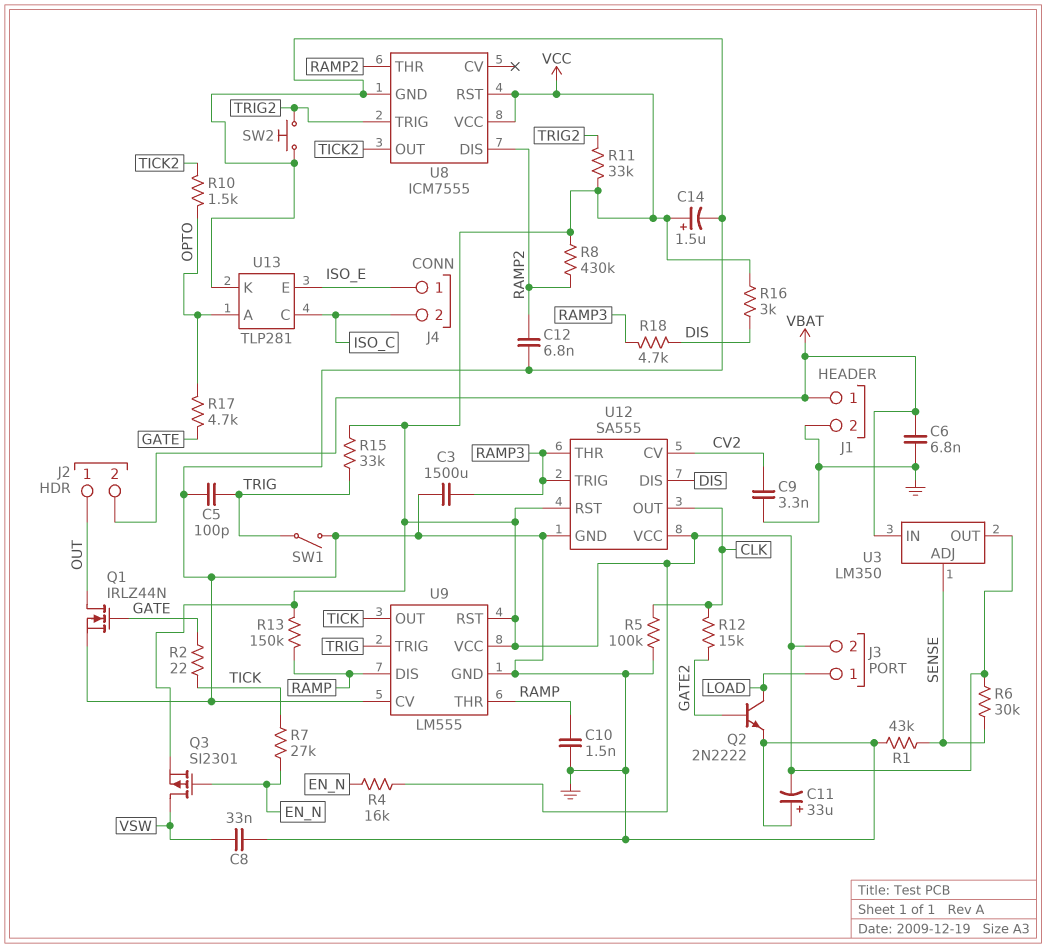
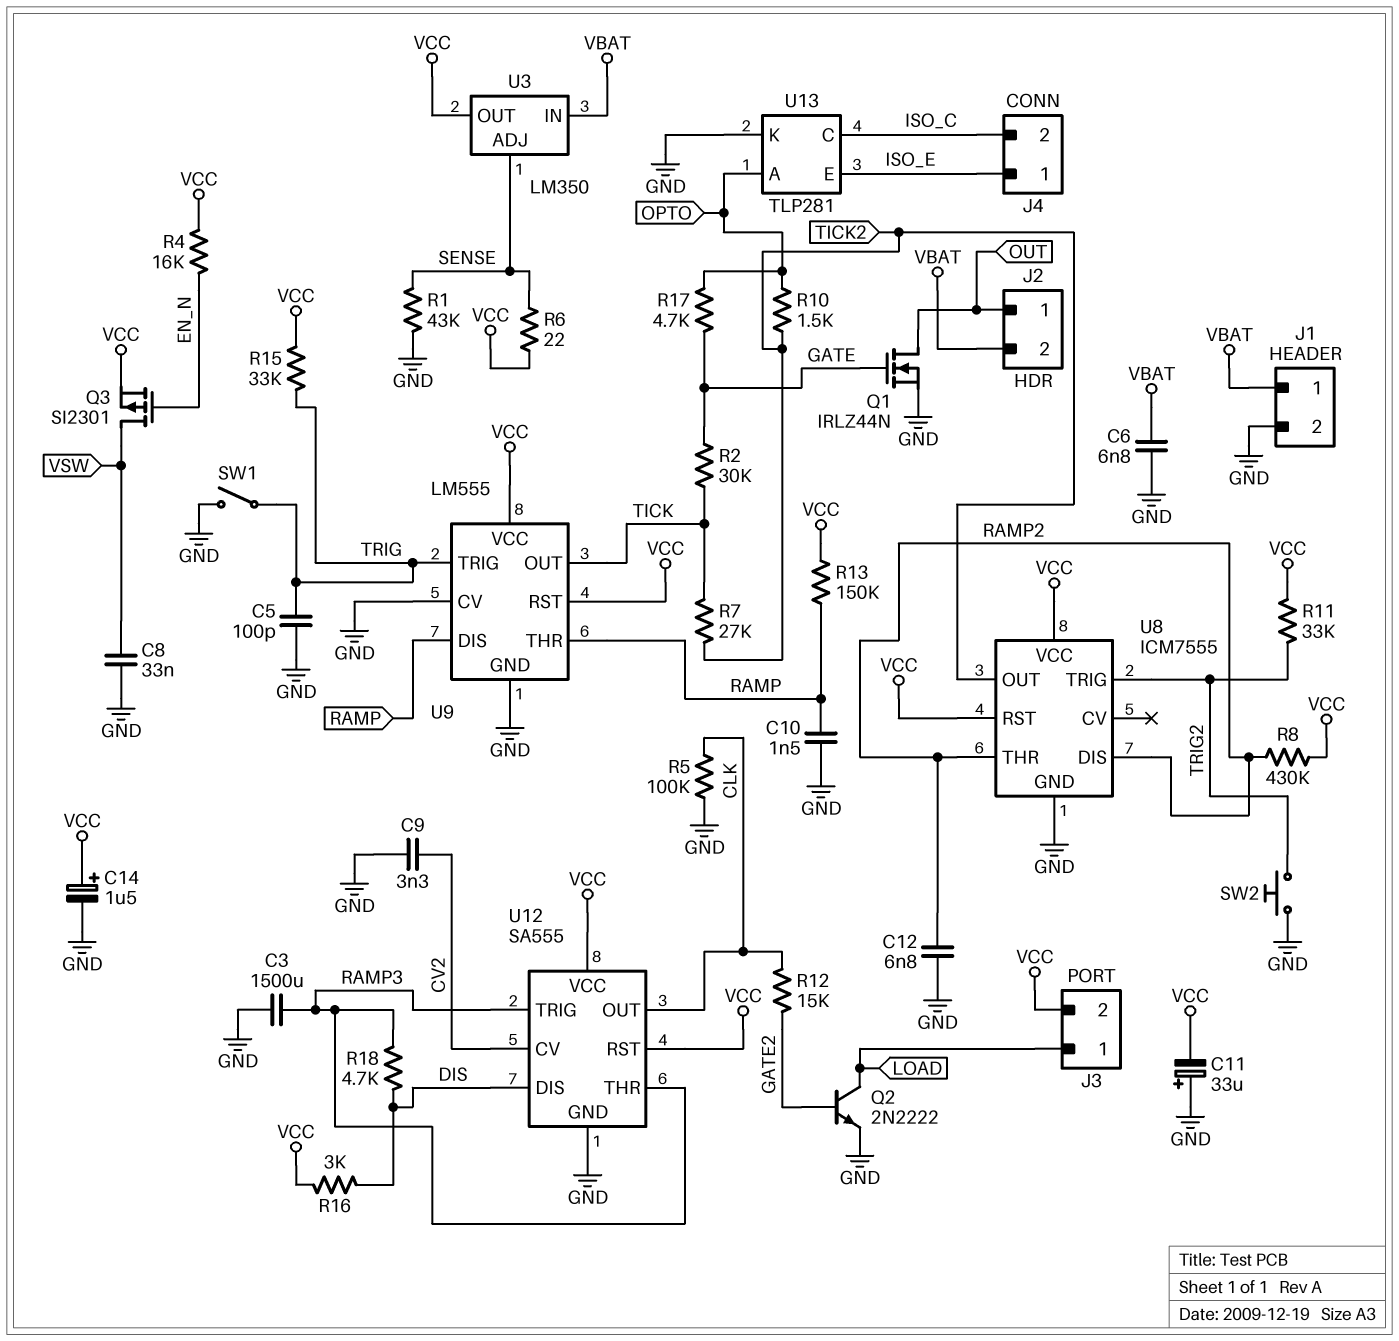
R2: 22 (GATE, TICK) -> 30k (GATE, TICK)
R6: 30k (SENSE, VCC) -> 22 (SENSE, VCC)
R7: 27k (EN_N, TICK) -> 27k (TICK, TICK2)

